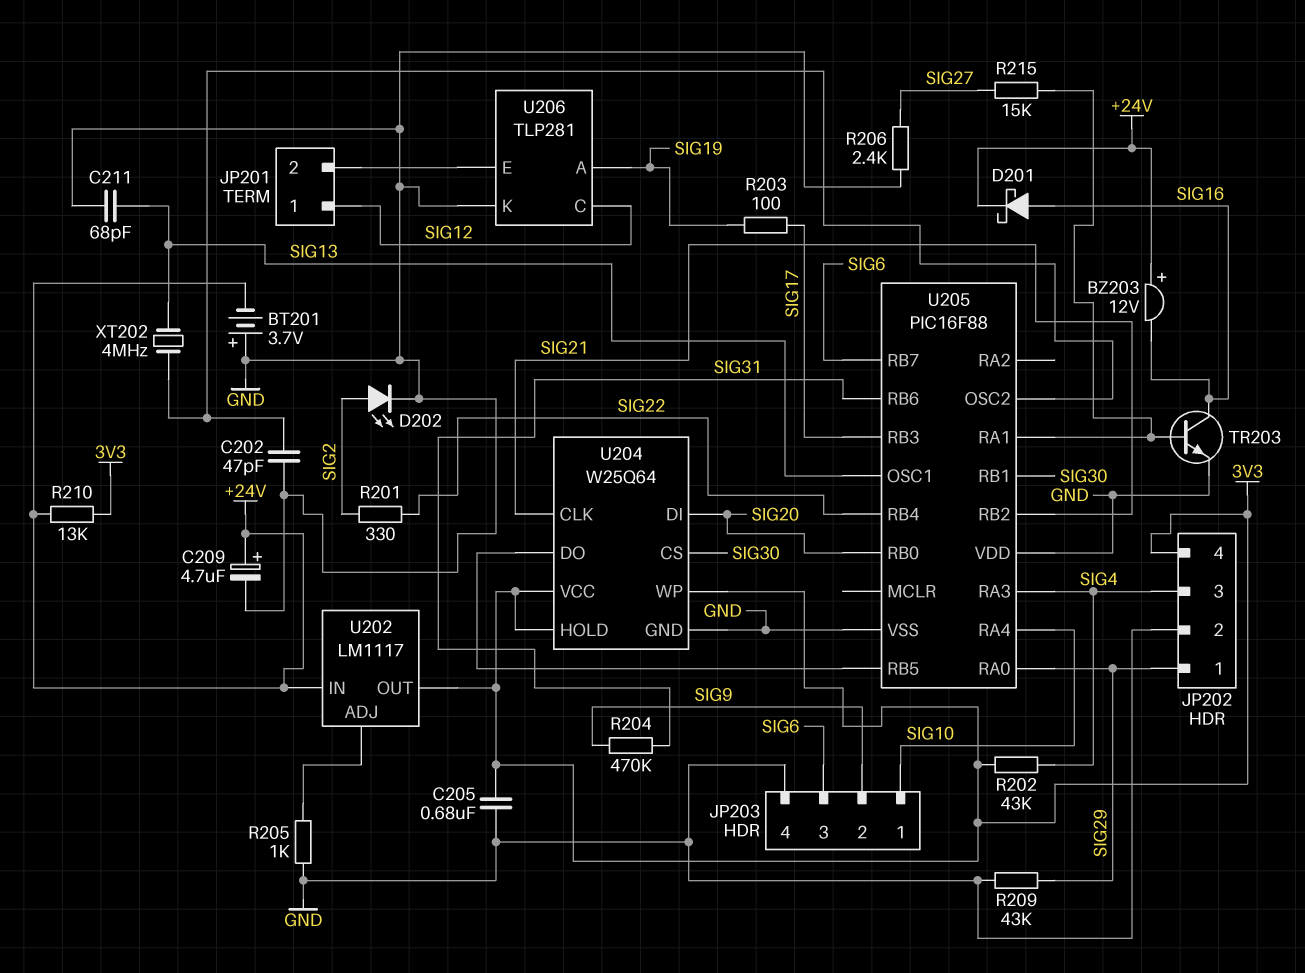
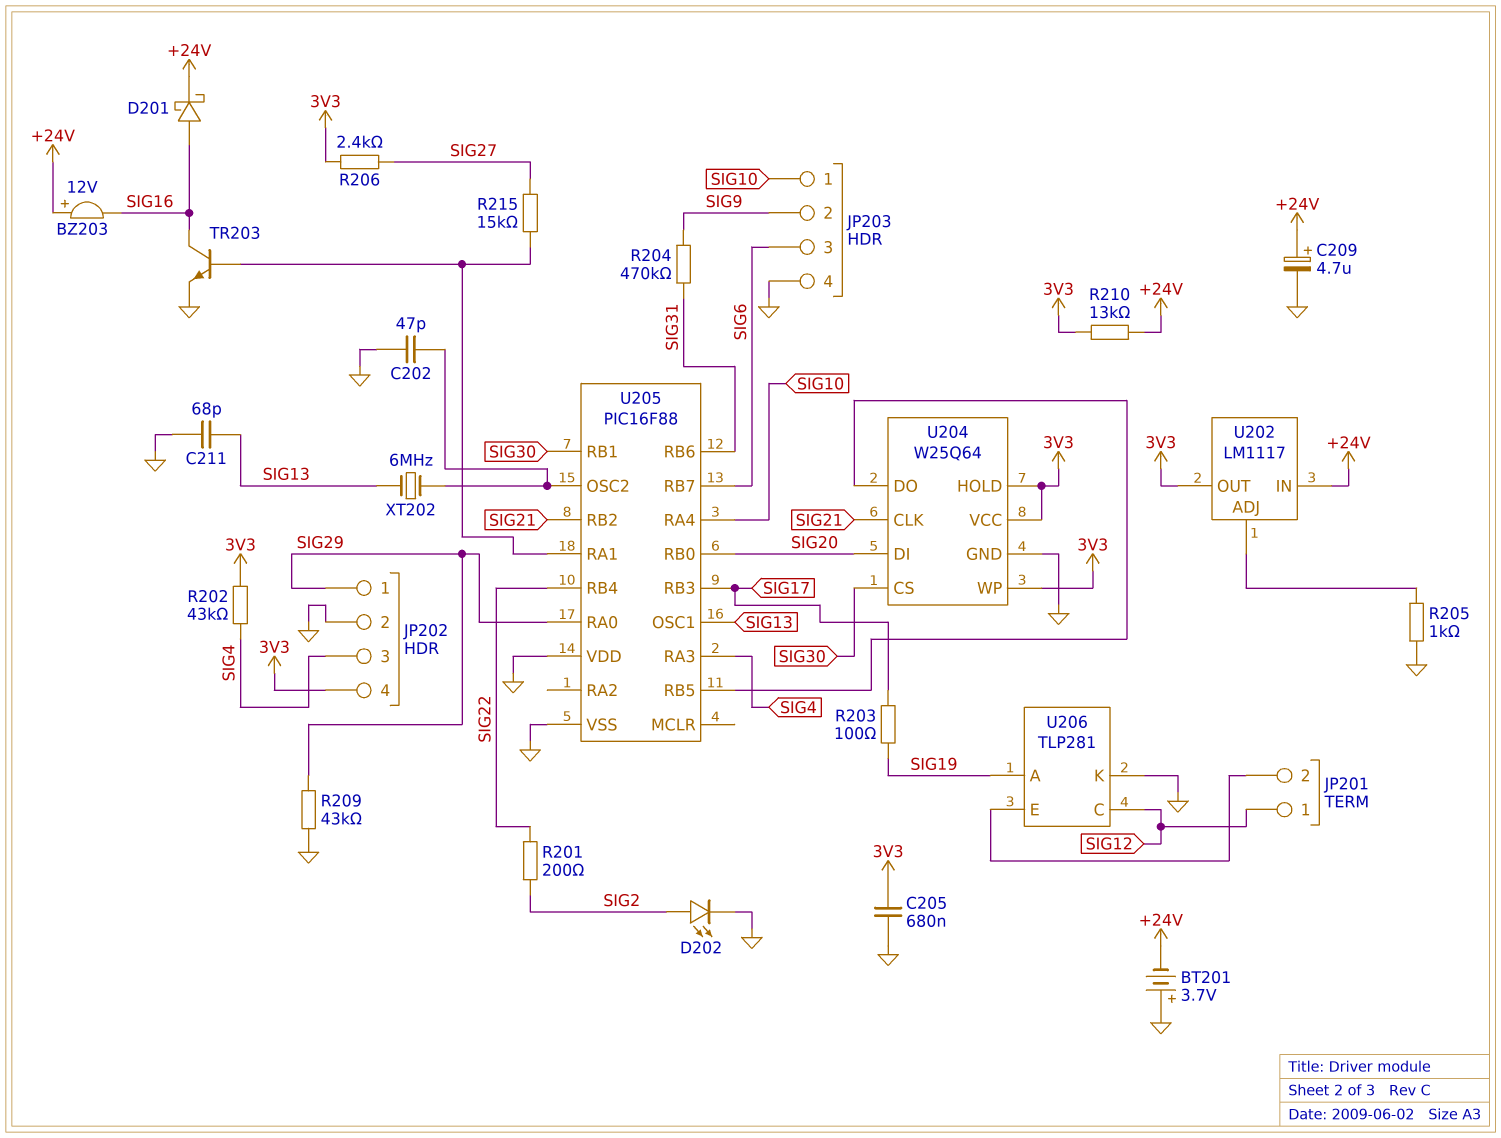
R201: 330 (SIG2, SIG22) -> 200 (SIG2, SIG22)
R206: 2.4k (GND, SIG27) -> 2.4k (3V3, SIG27)
XT202: 4MHz (SIG13, U205/OSC2) -> 6MHz (SIG13, U205/OSC2)

